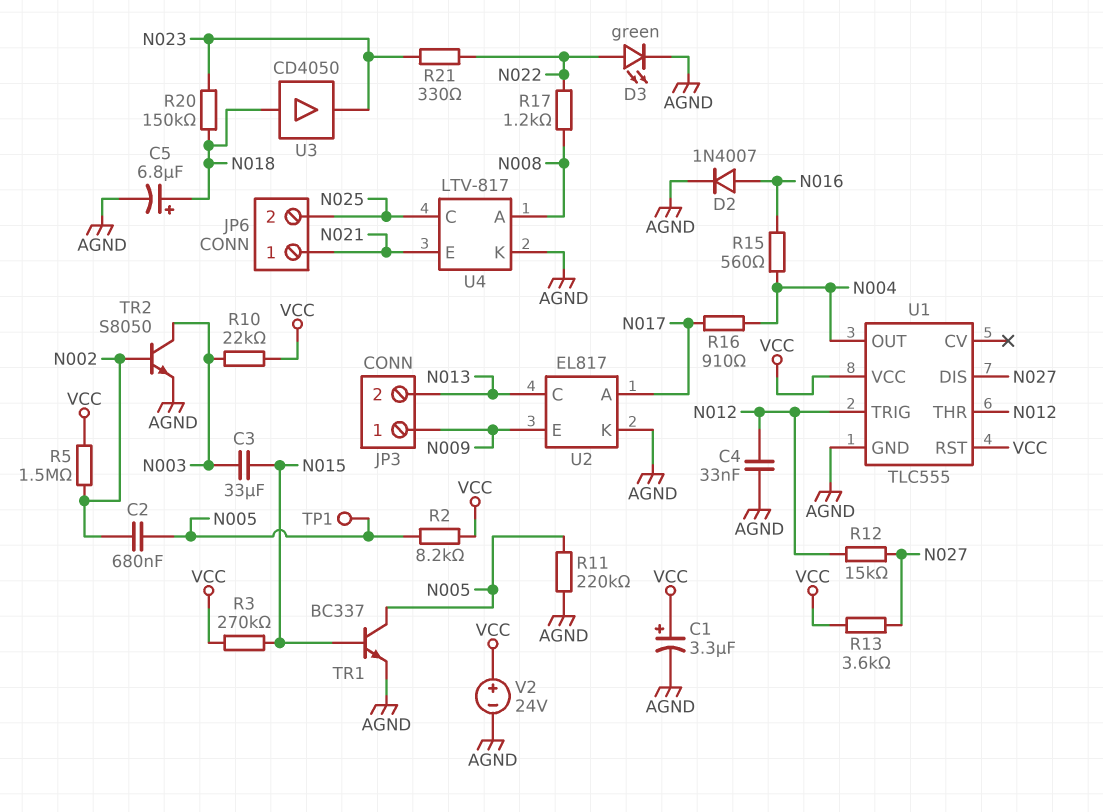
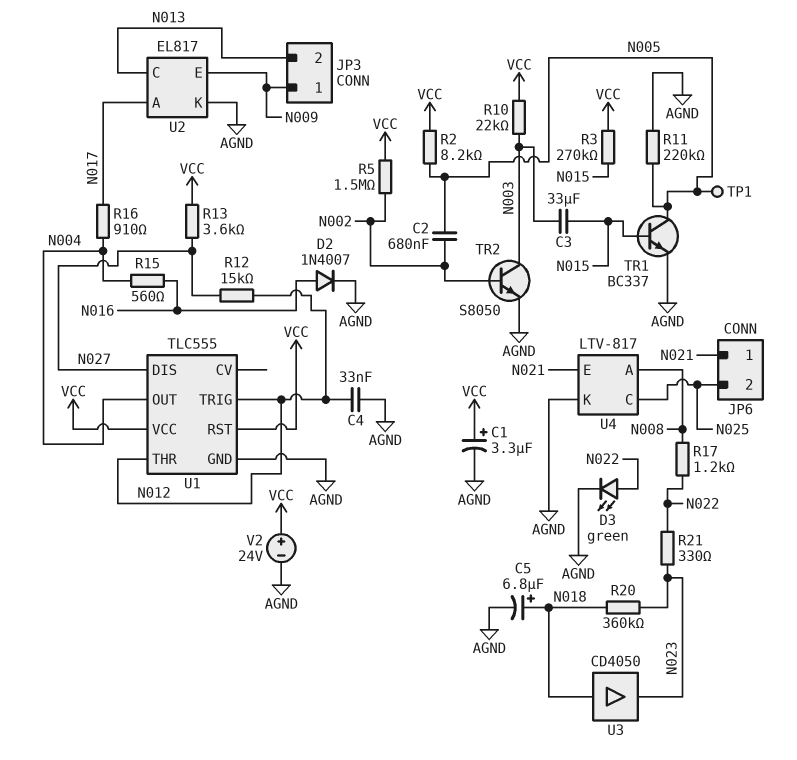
R20: 150k (N018, N023) -> 360k (N018, N023)

